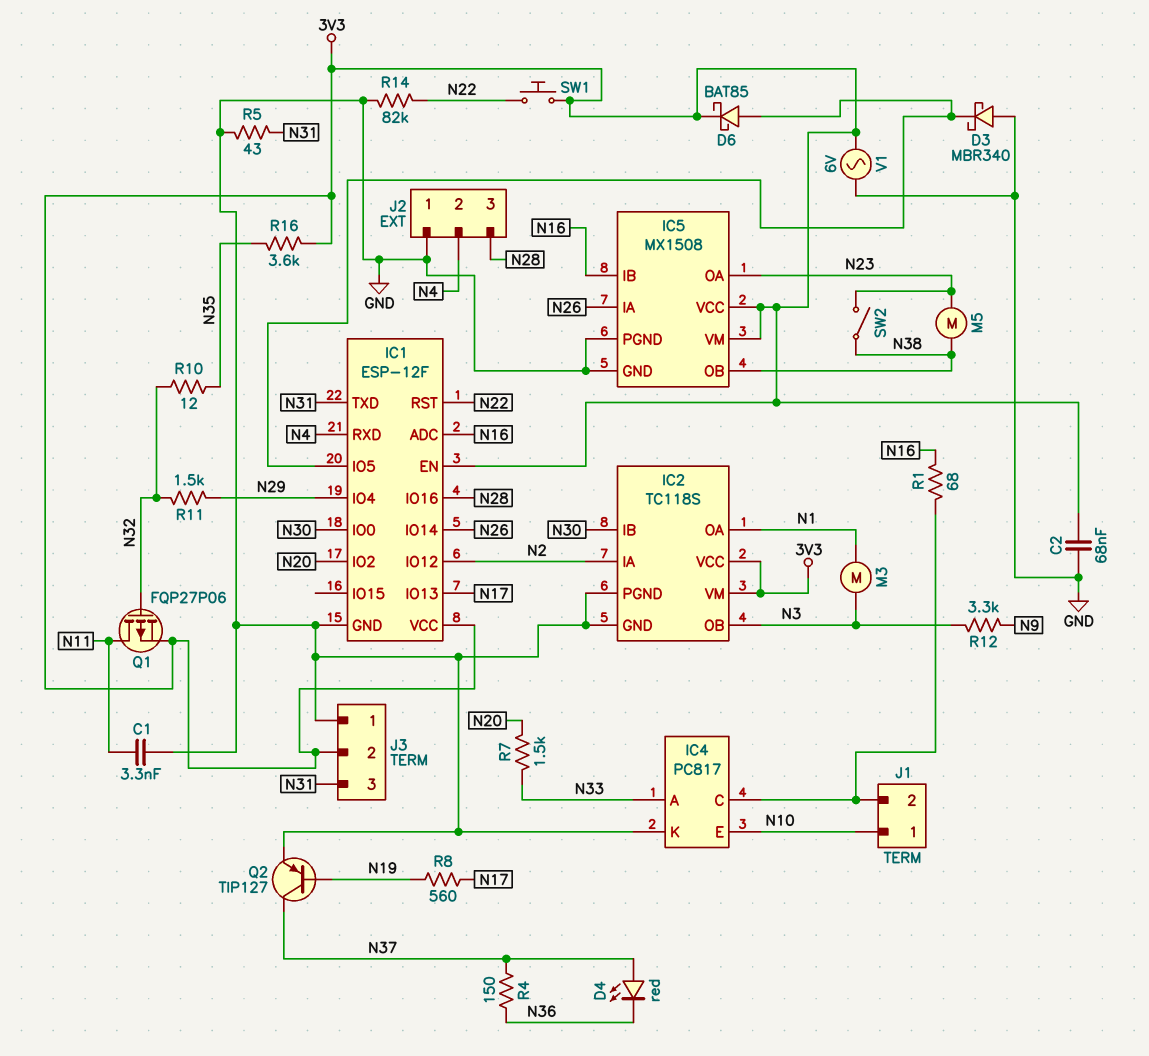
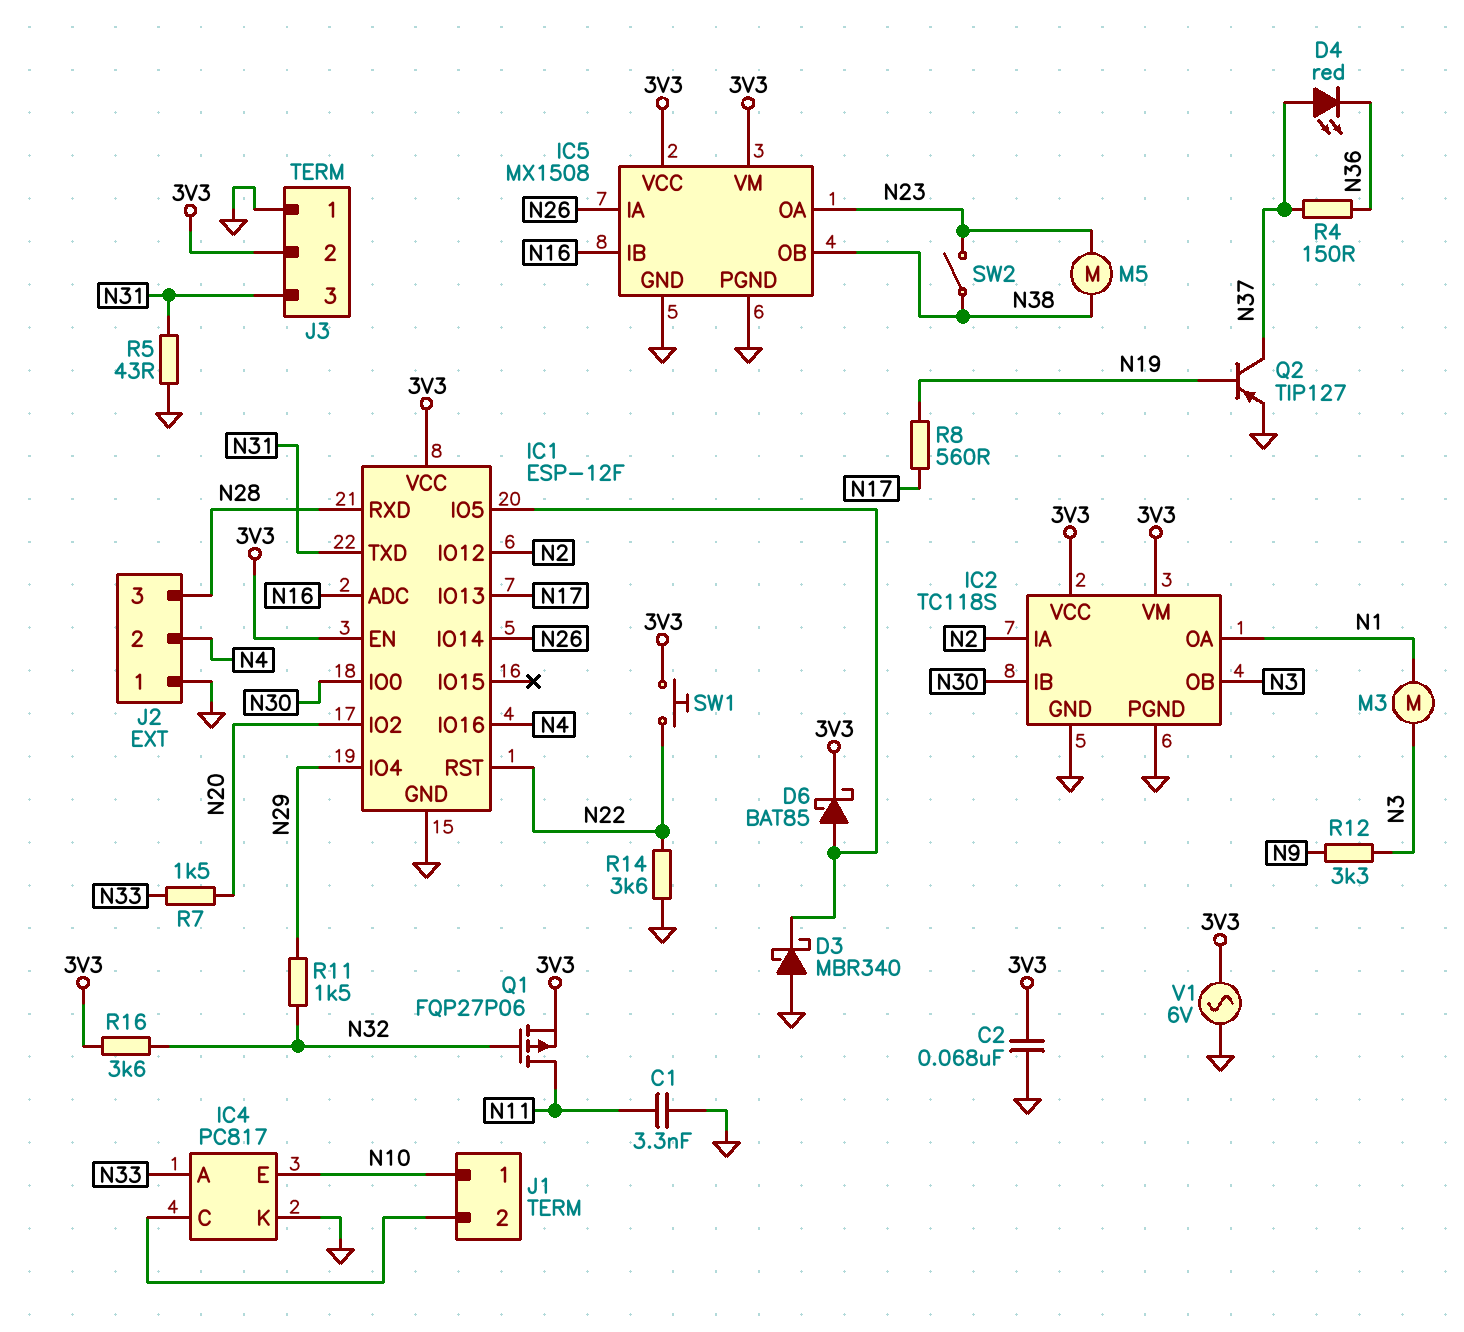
IC1 pin IO16: N28 -> N4
IC1 pin RXD: N4 -> N28
R1: 68 (IC4/C, N16) -> none
R10: 12 (N32, N35) -> none
R14: 82k (GND, N22) -> 3.6k (GND, N22)
R16: 3.6k (3V3, N35) -> 3.6k (3V3, N32)

